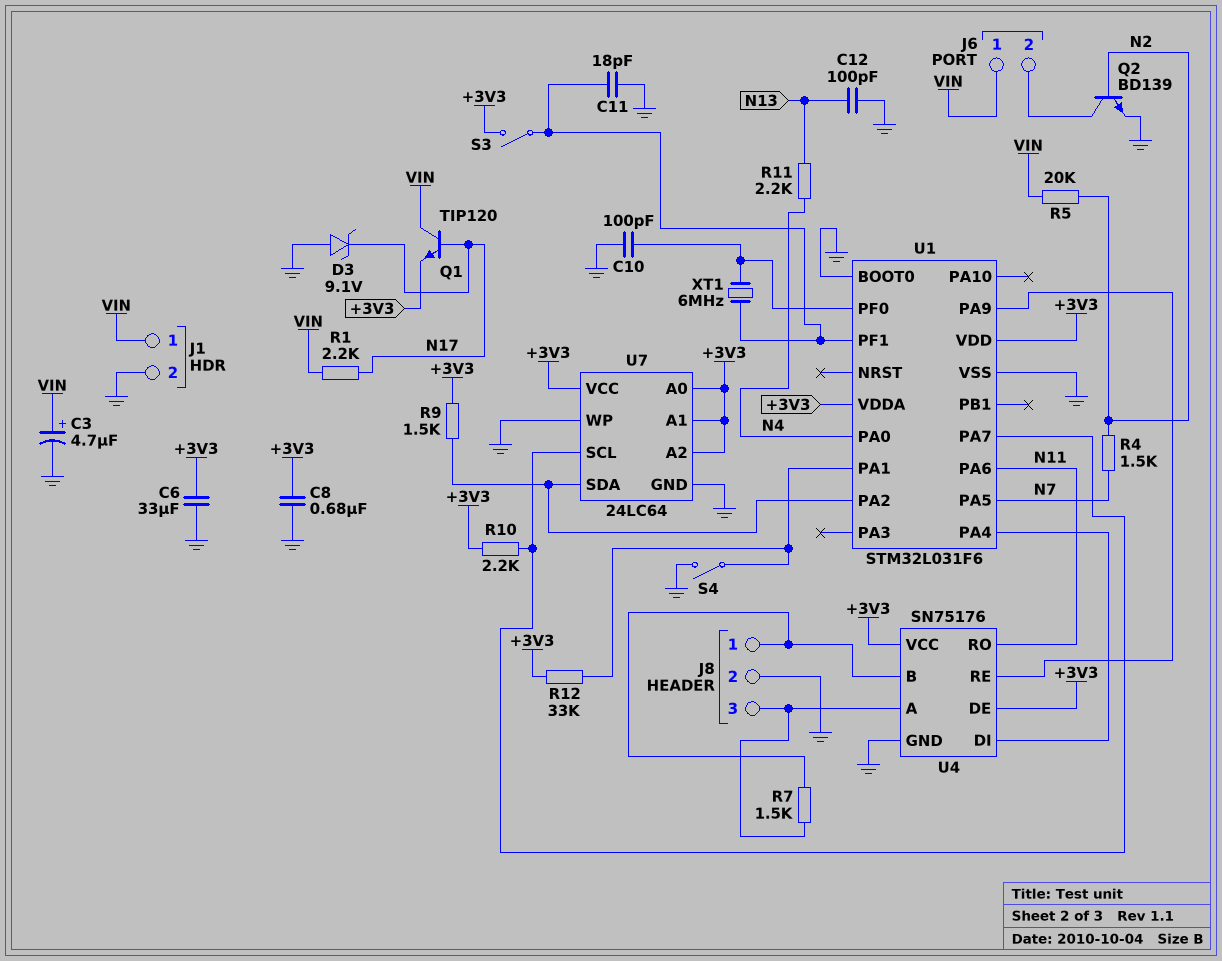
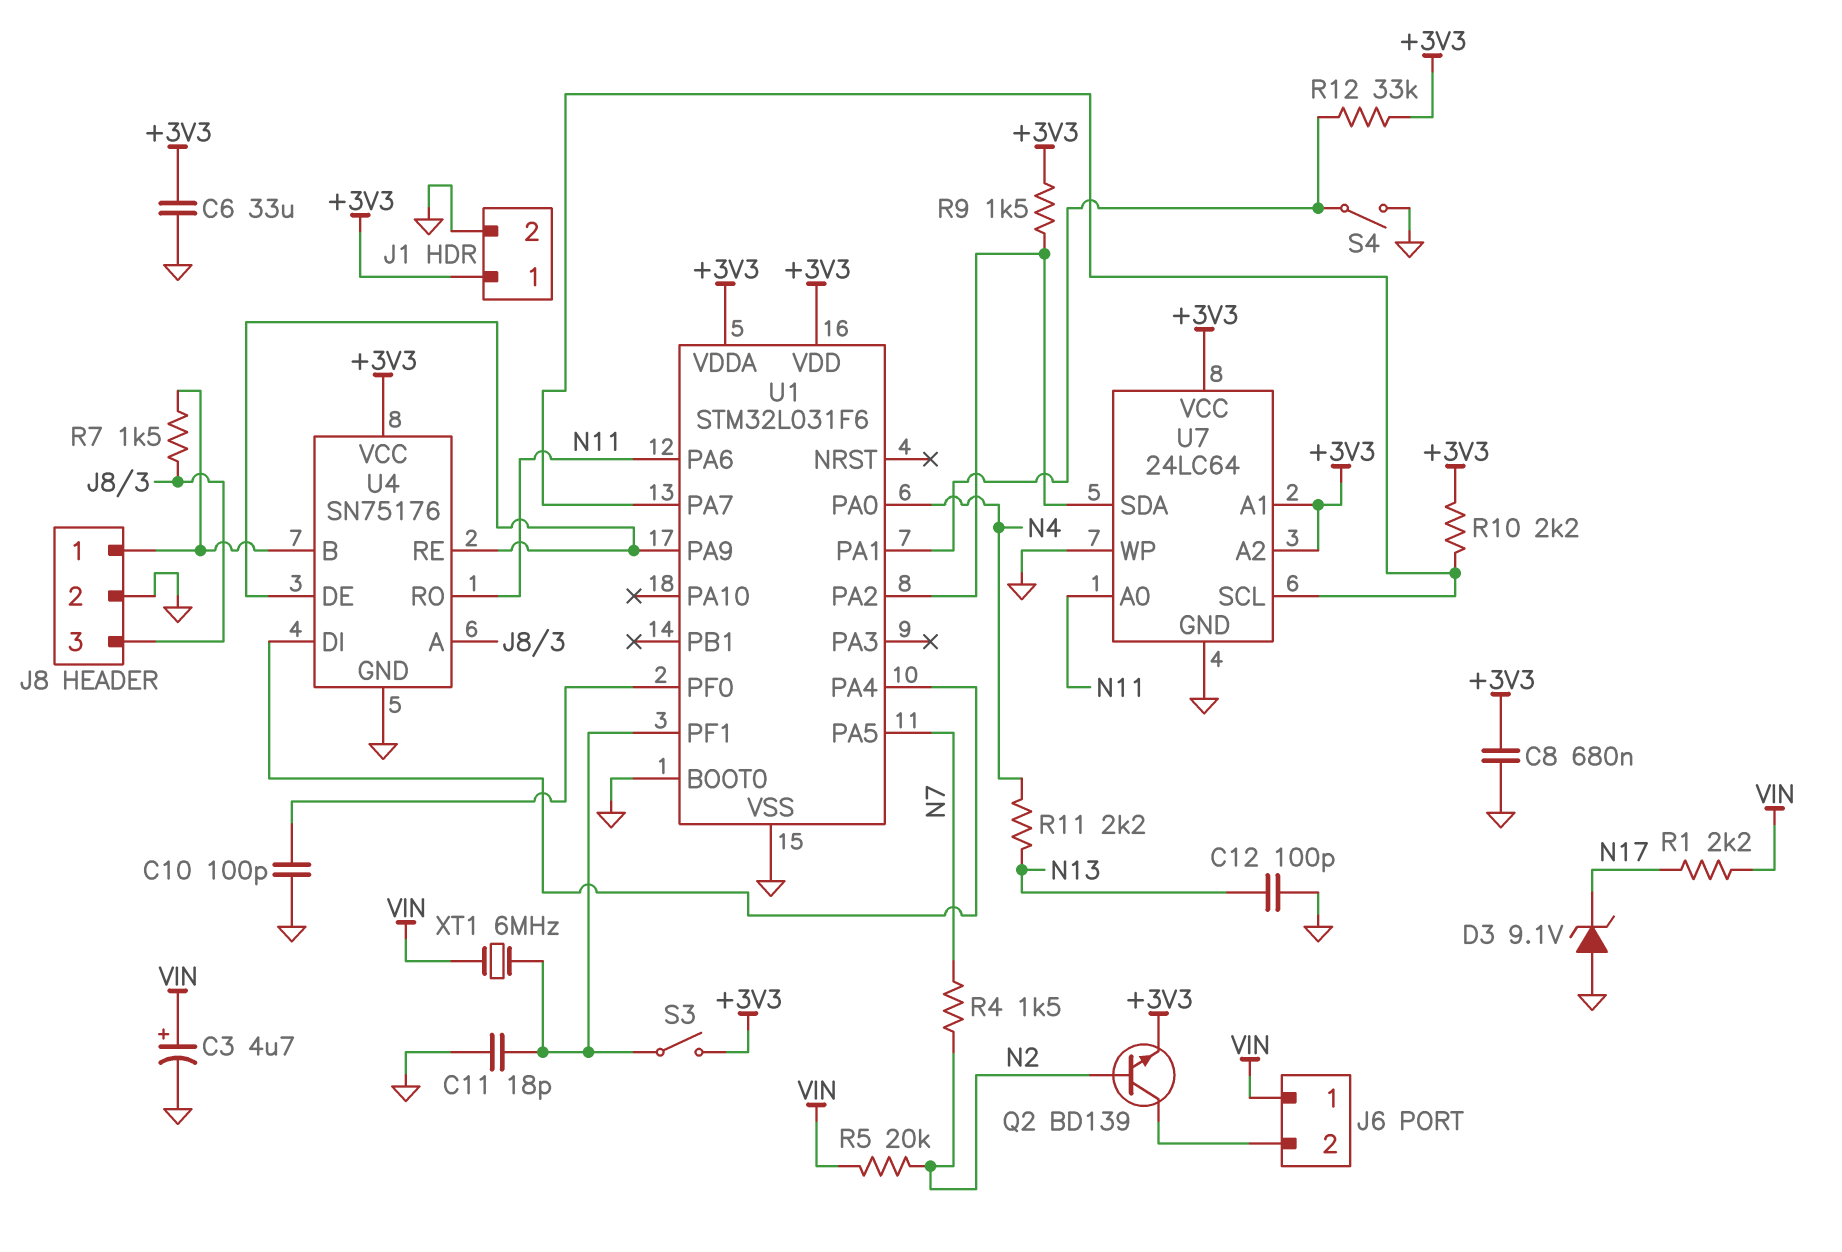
J1 pin 1: VIN -> +3V3
Q1: NPN TIP120 (B N17, C VIN, E +3V3) -> none
Q2: NPN BD139 (B N2, C J6/2, E GND) -> NPN BD139 (B N2, C J6/2, E +3V3)
U4 pin DE: +3V3 -> U1/PA9
U7 pin A0: +3V3 -> N11
XT1: 6MHz (U1/PF0, U1/PF1) -> 6MHz (U1/PF1, VIN)

